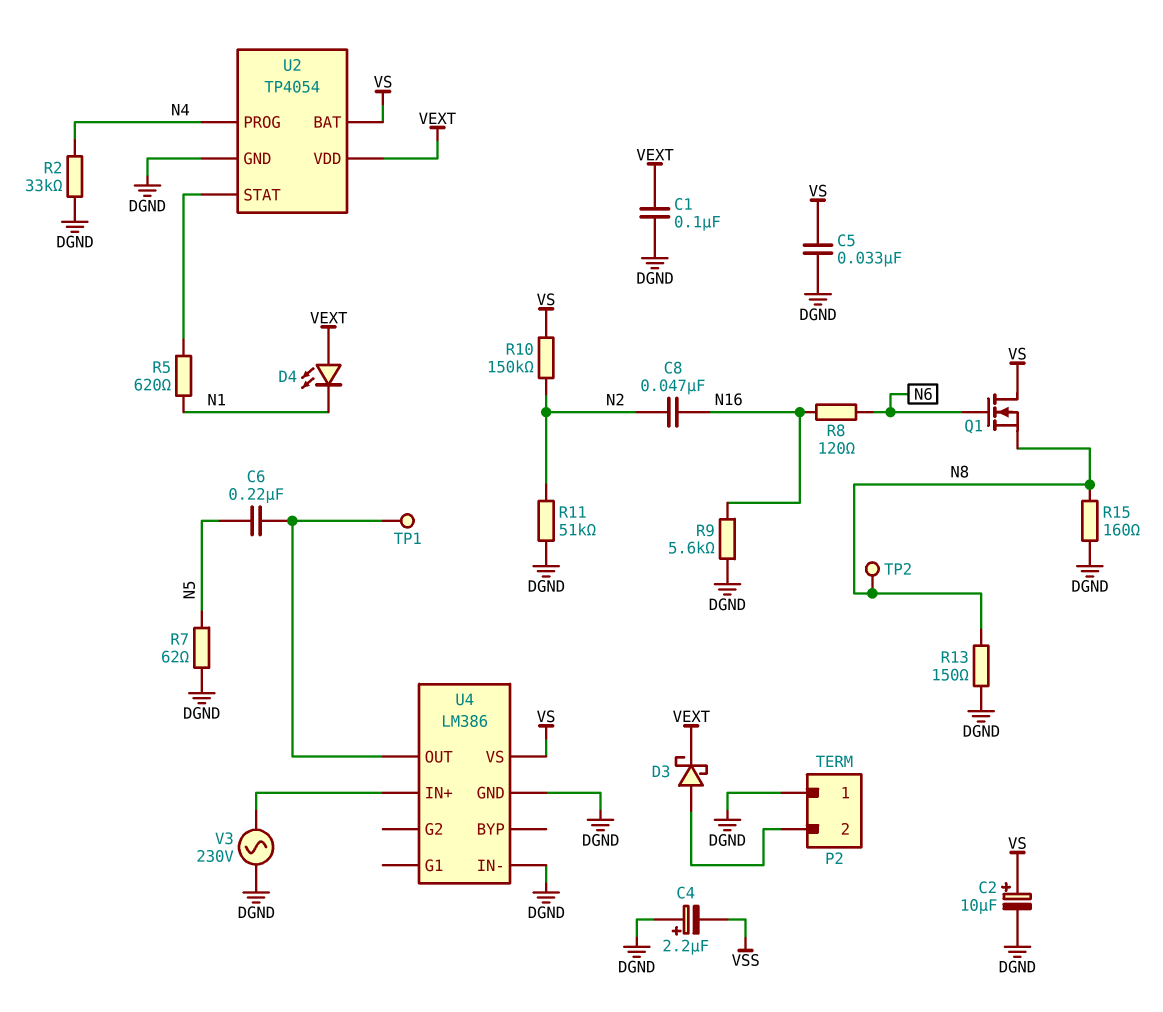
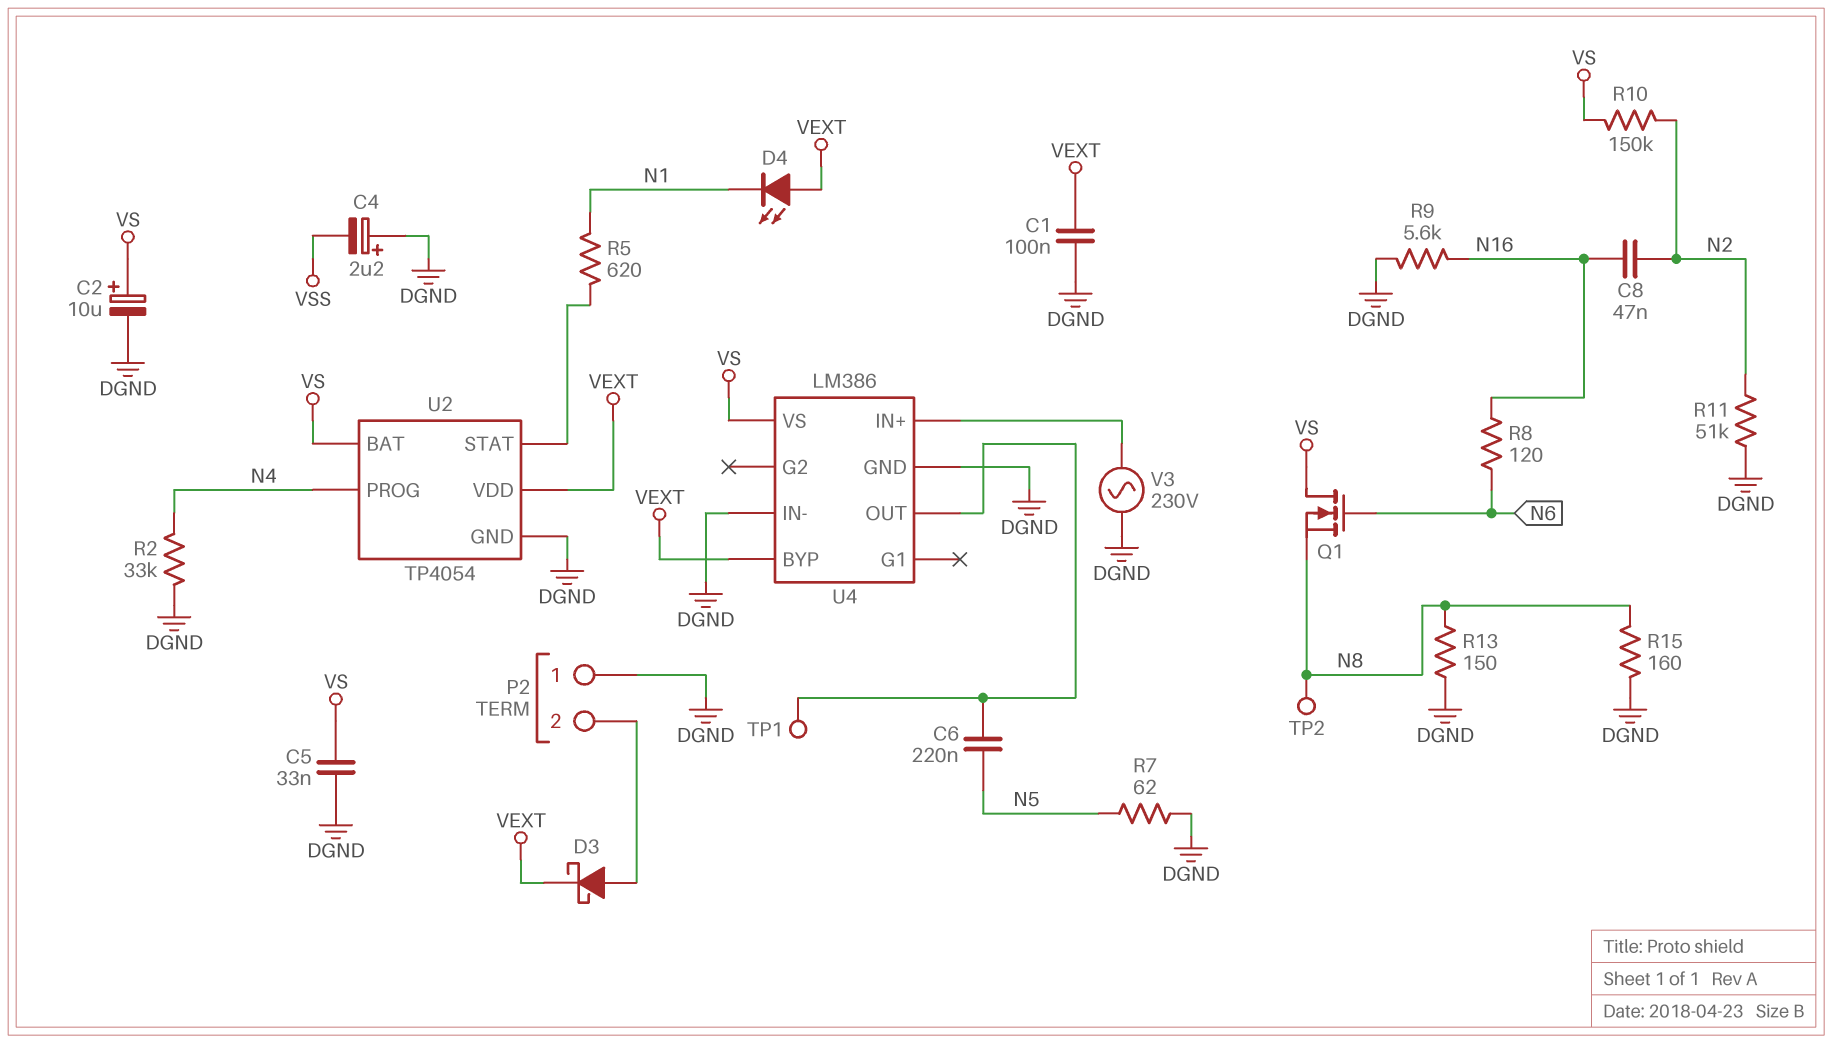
U4 pin BYP: none -> VEXT

